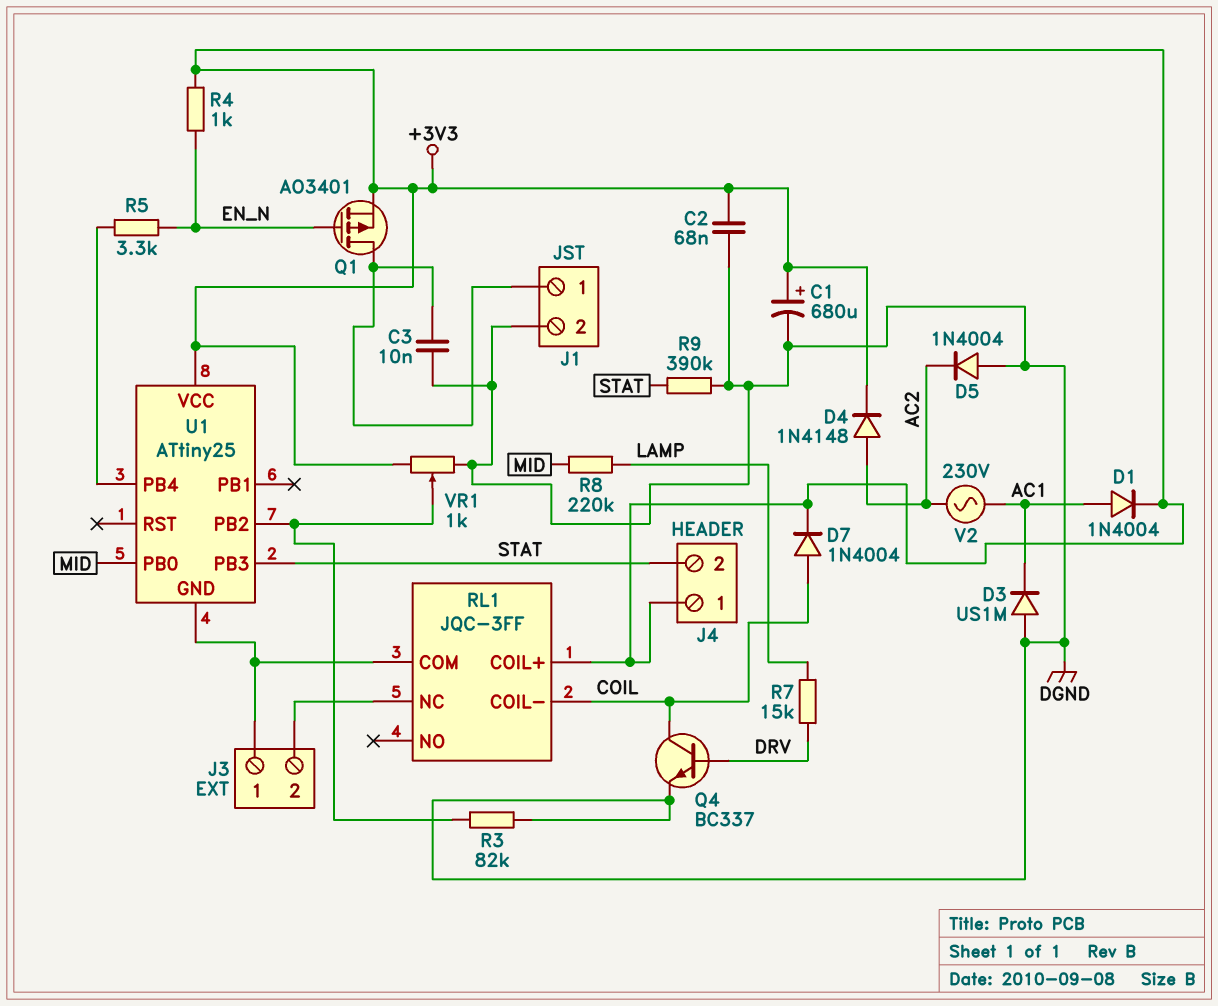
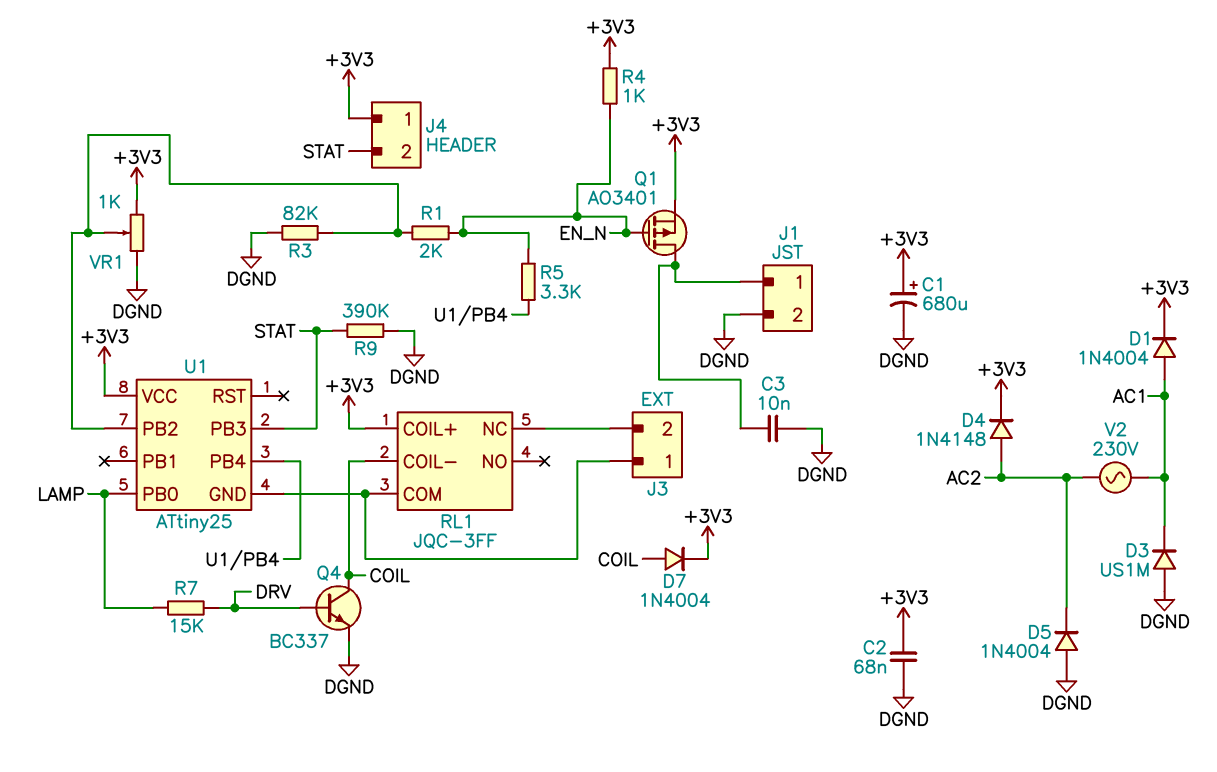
R1: none -> 2k (EN_N, U1/PB2)
R8: 220k (LAMP, MID) -> none
U1 pin PB0: MID -> LAMP

